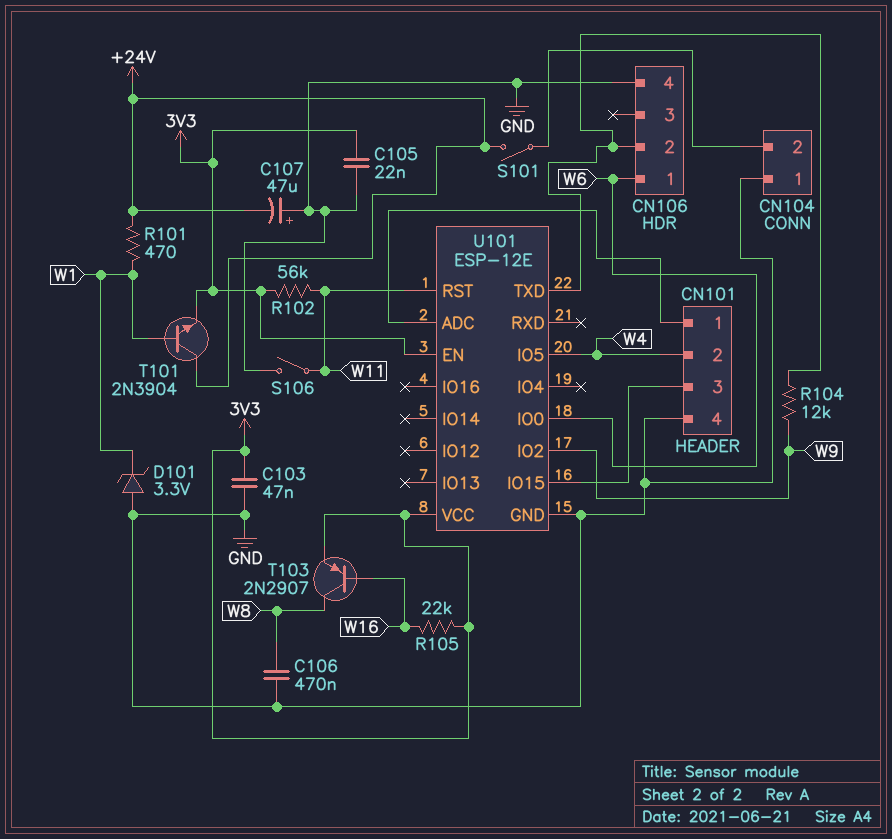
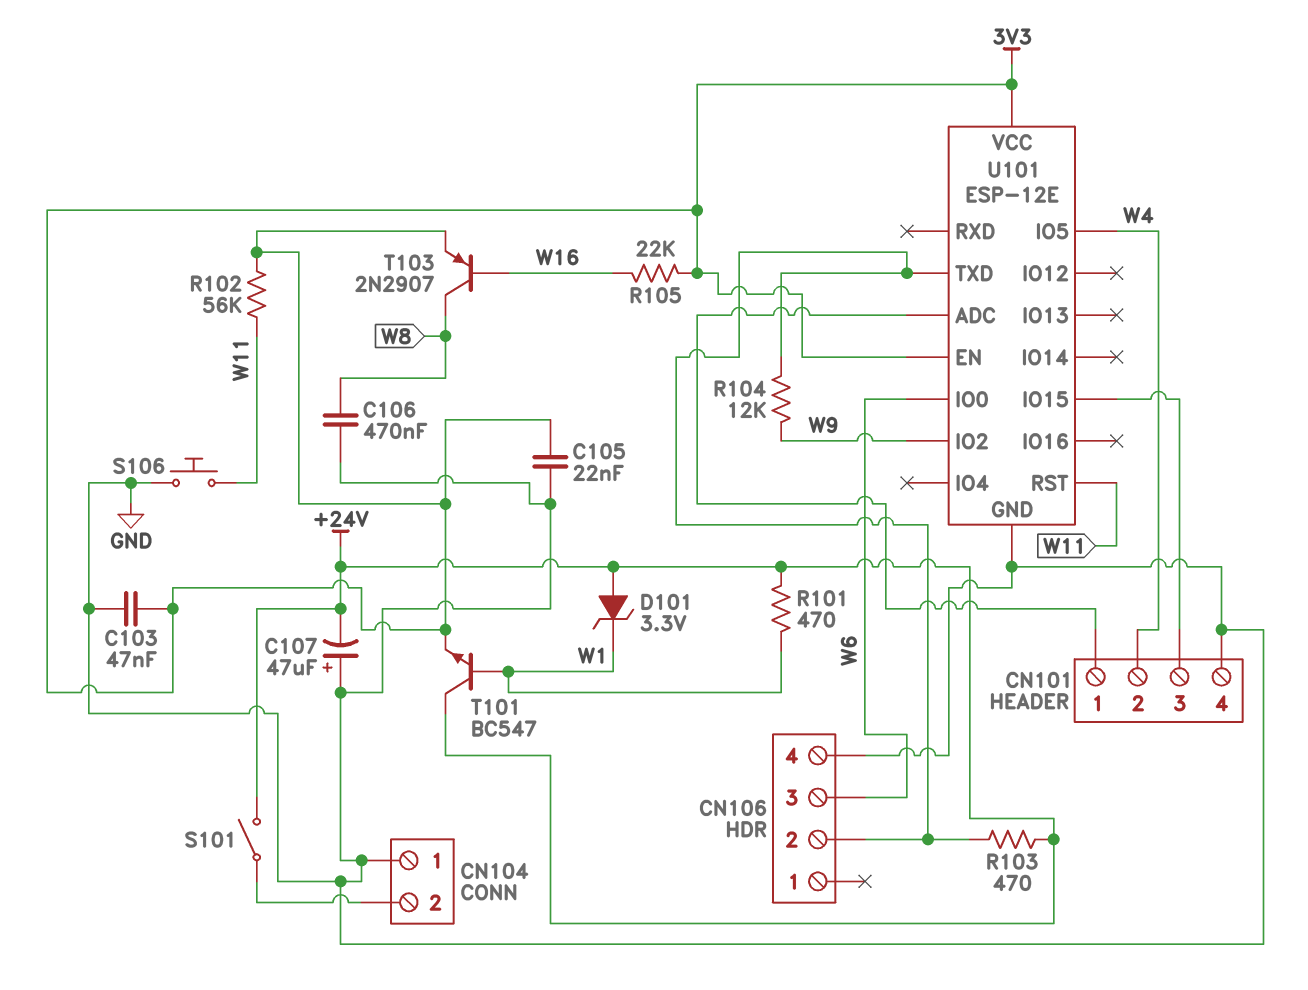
CN106 pin 1: W6 -> none
CN106 pin 3: none -> W6
D101: zener 3.3V (A GND, K W1) -> zener 3.3V (A +24V, K W1)
R103: none -> 470 (+24V, CN106/2)
S106: switch (GND, W11) -> button (GND, W11)
T101: NPN 2N3904 (B W1, C +24V, E 3V3) -> NPN BC547 (B W1, C +24V, E 3V3)

